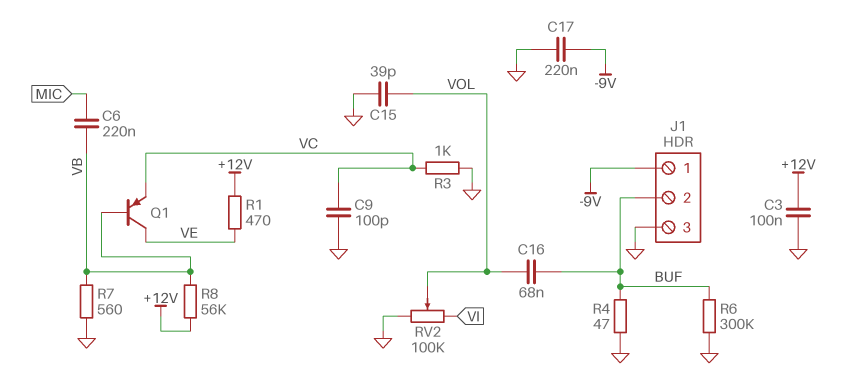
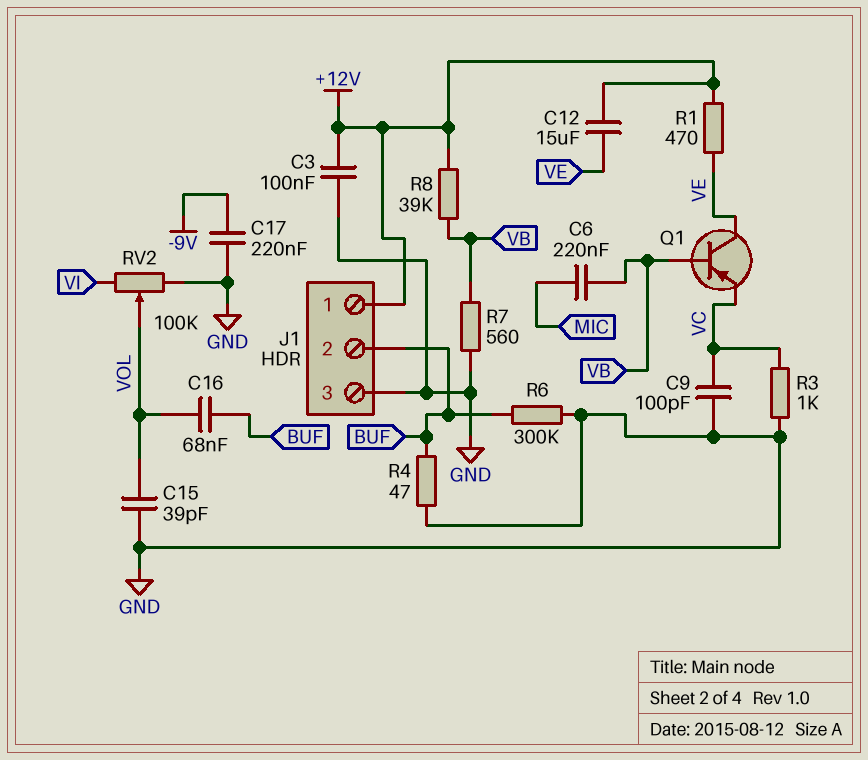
C12: none -> 15uF (+12V, VE)
J1 pin 1: -9V -> +12V
R8: 56k (+12V, VB) -> 39k (+12V, VB)

